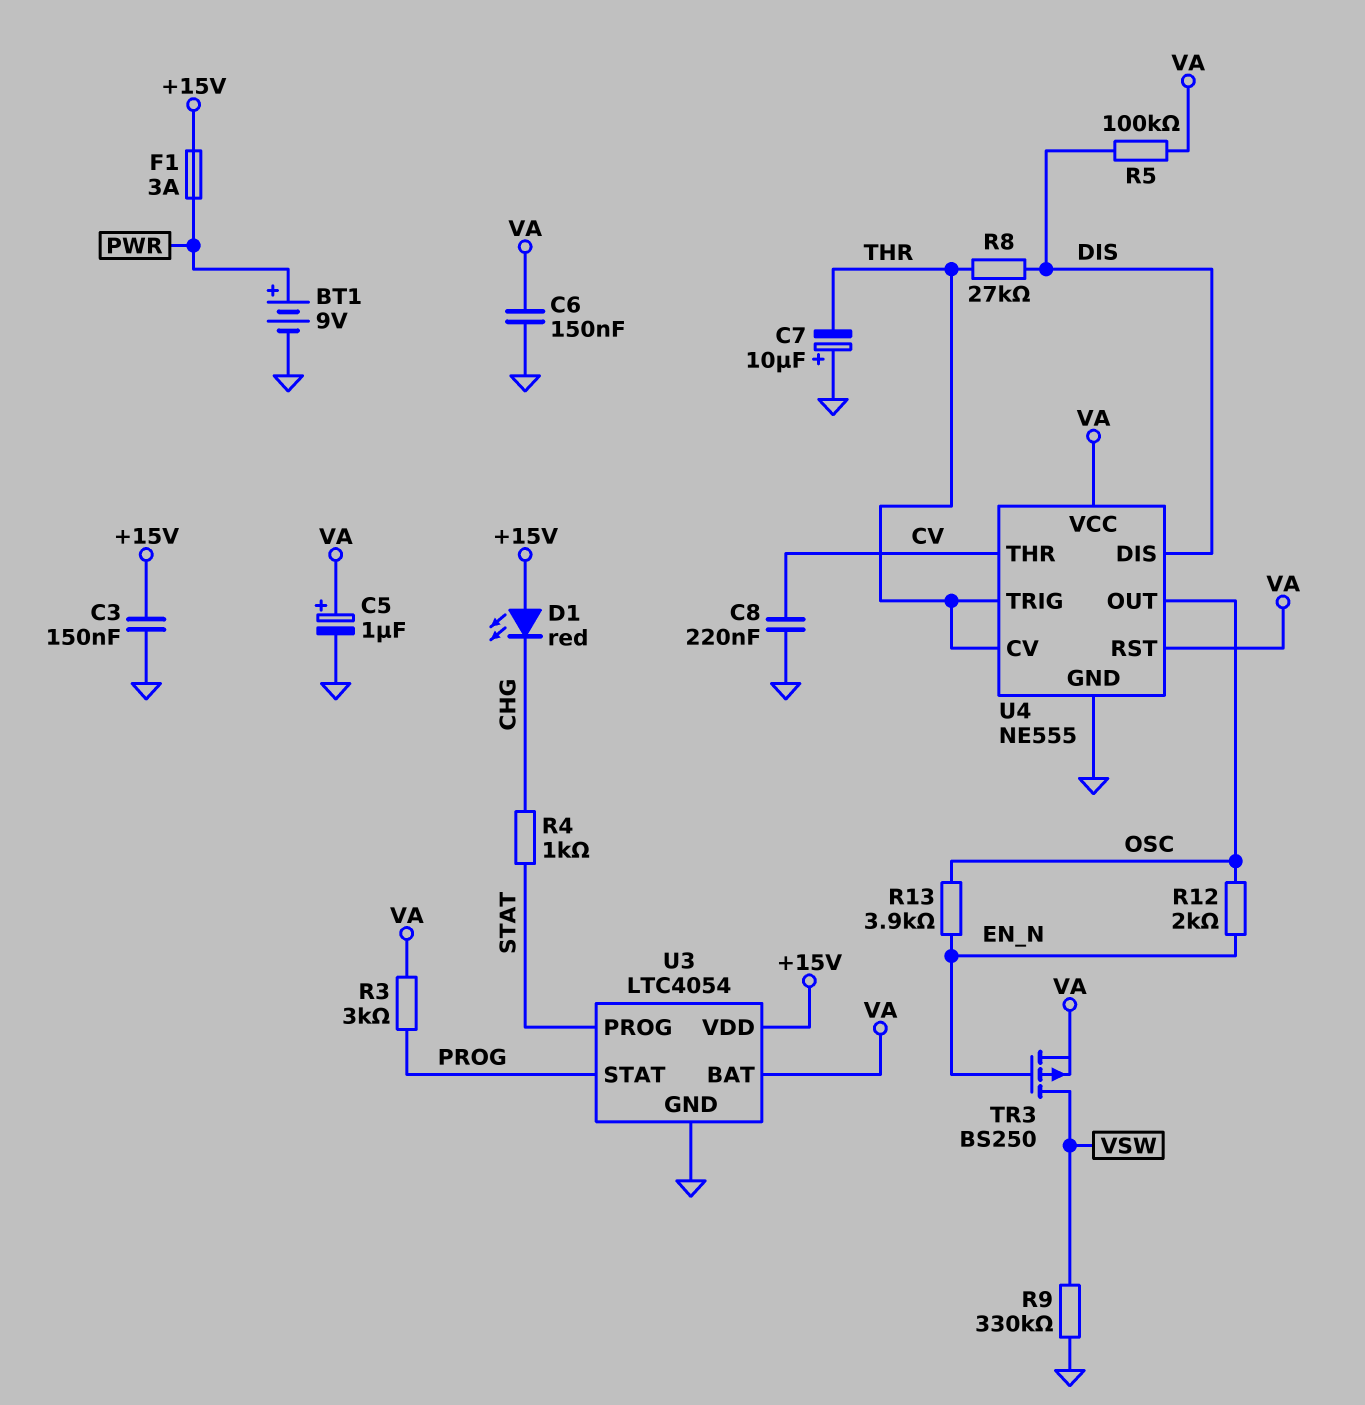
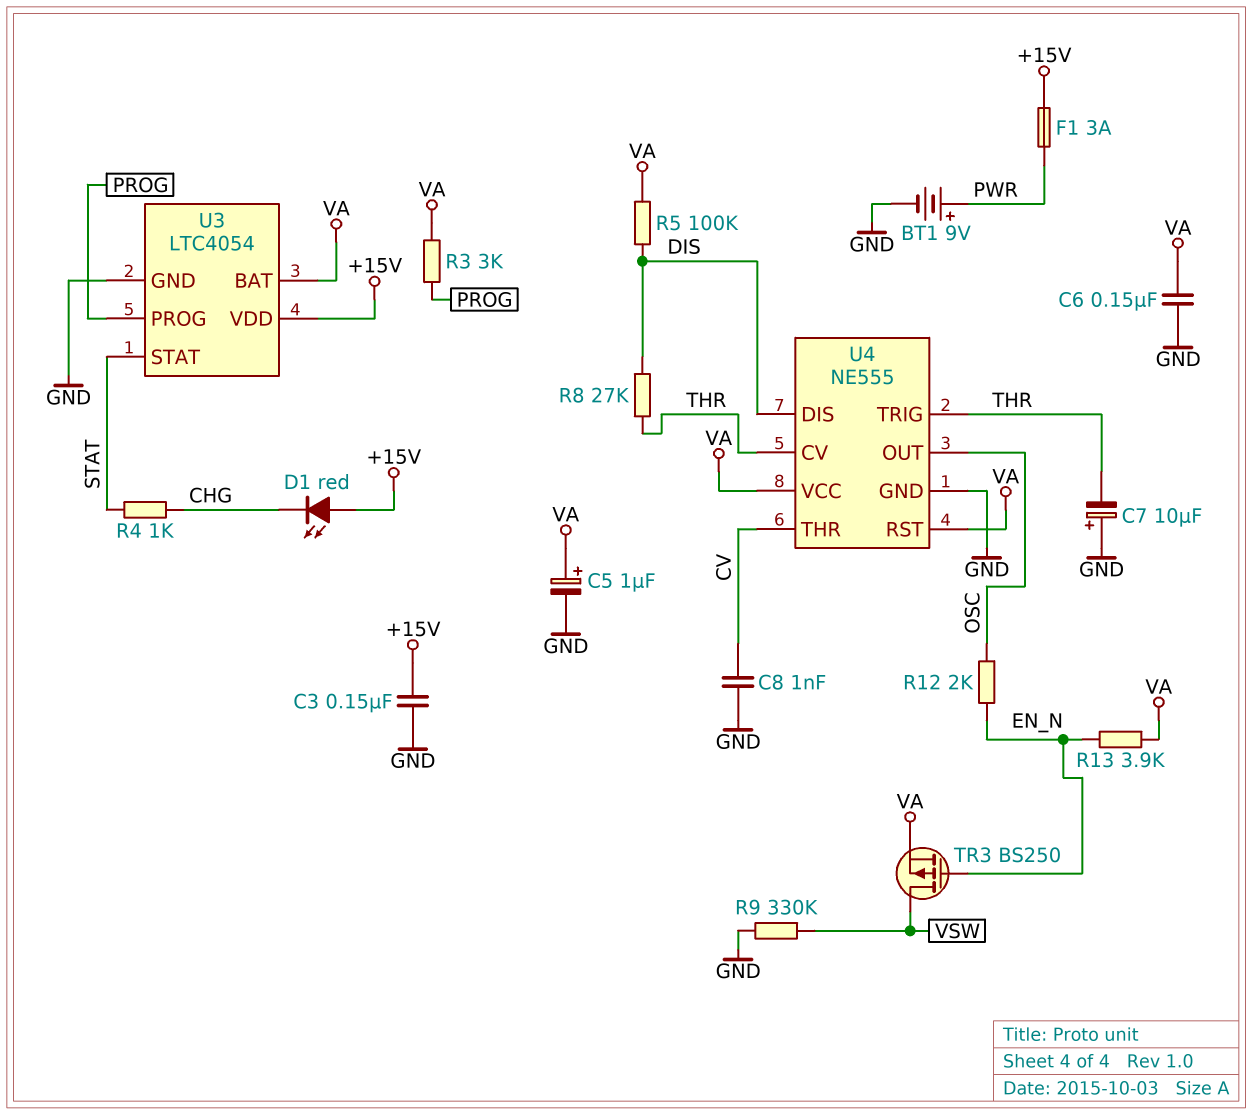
C8: 220nF (CV, GND) -> 1nF (CV, GND)
R13: 3.9k (EN_N, OSC) -> 3.9k (EN_N, VA)
U3 pin PROG: STAT -> PROG
U3 pin STAT: PROG -> STAT

